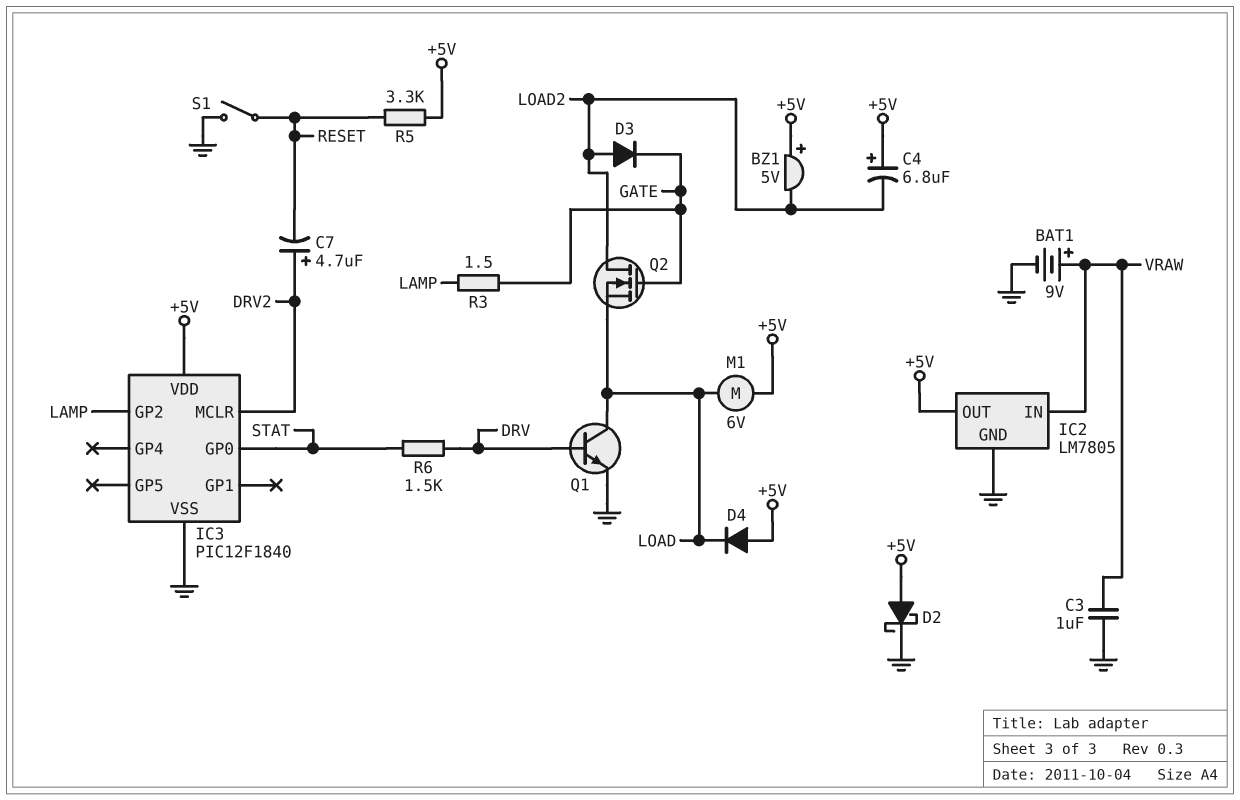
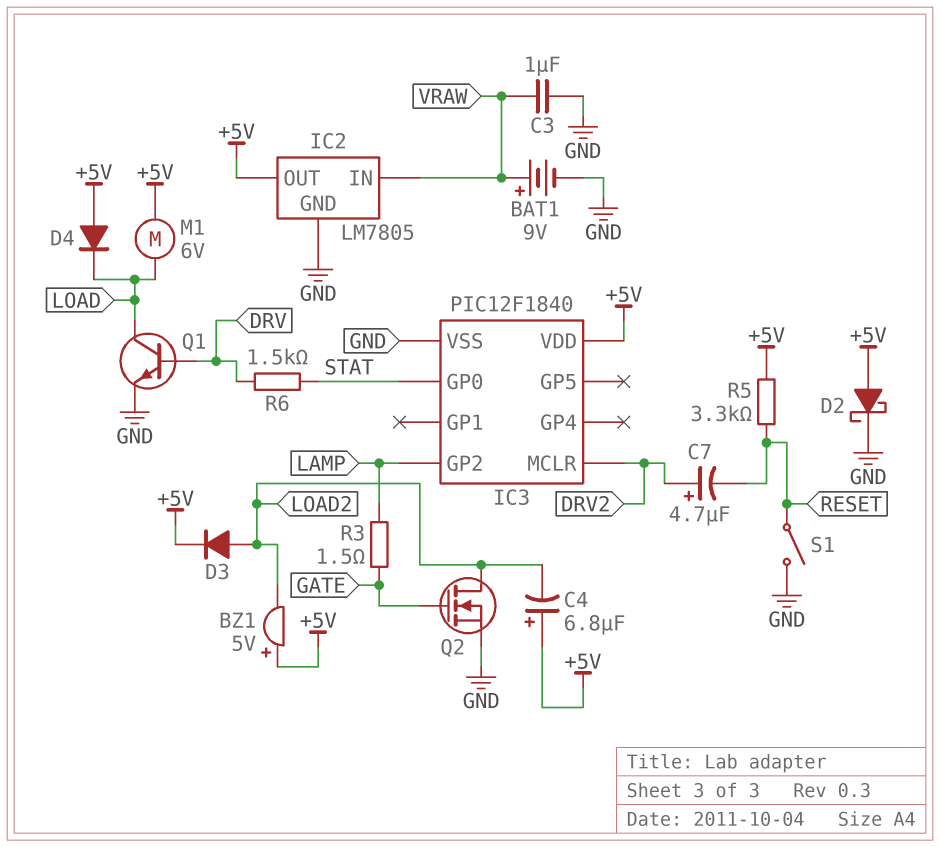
D3: diode (A LOAD2, K GATE) -> diode (A LOAD2, K +5V)
Q2: NMOS (G GATE, D LOAD2, S LOAD) -> NMOS (G GATE, D LOAD2, S GND)

